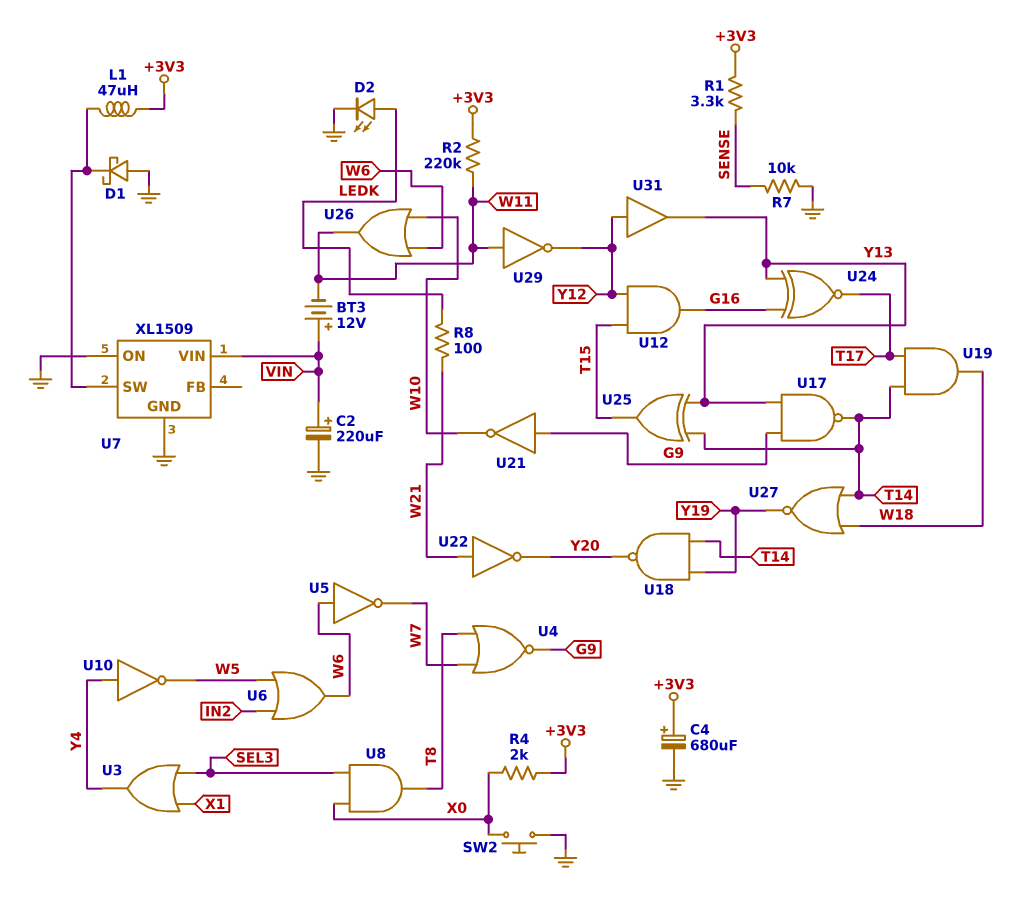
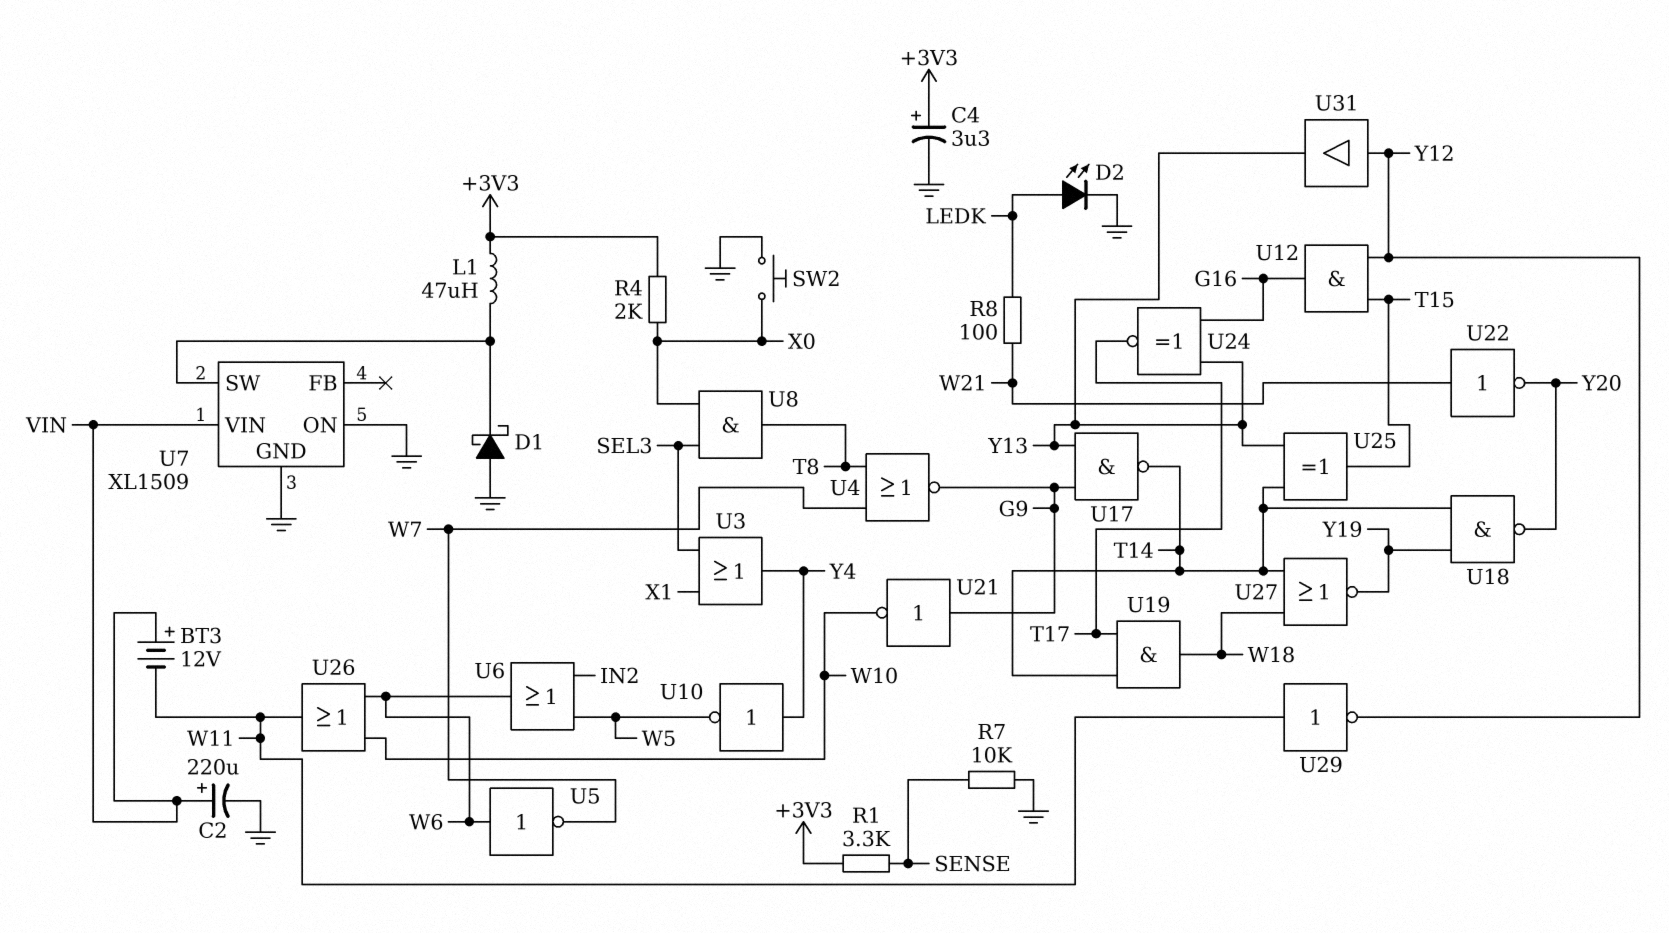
C4: 680uF (plus +3V3, minus GND) -> 3.3uF (plus +3V3, minus GND)
R2: 220k (+3V3, W11) -> none

